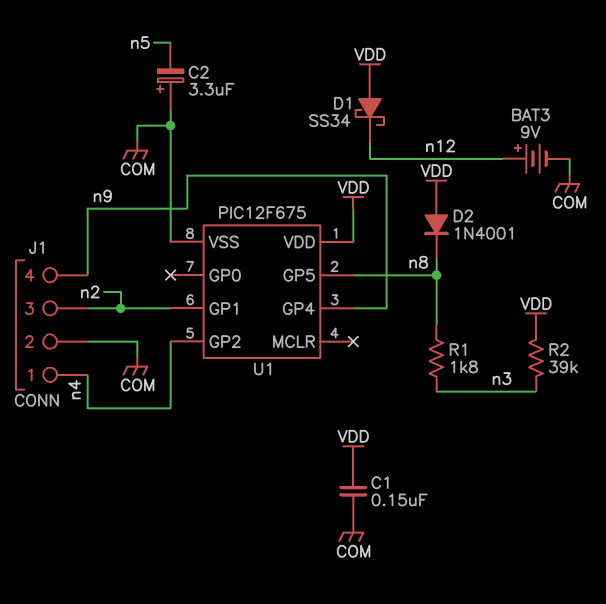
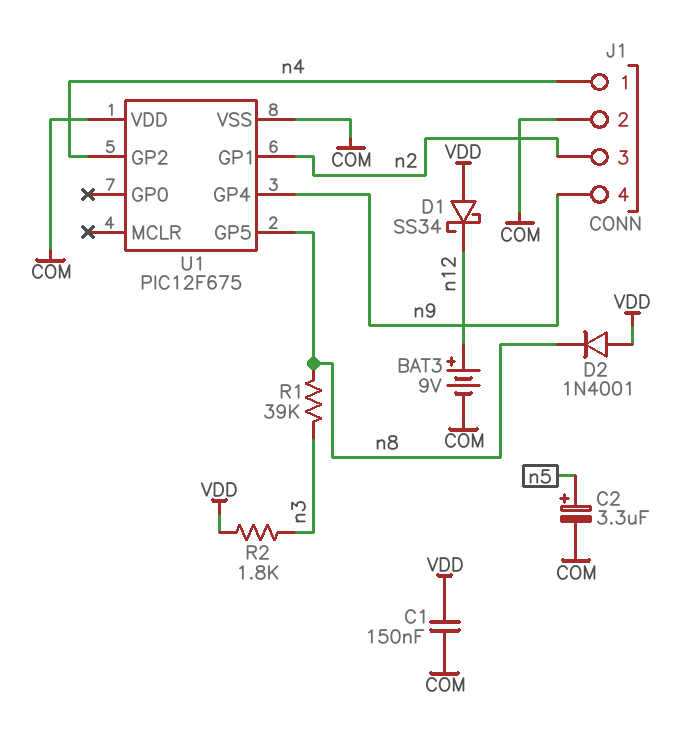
C2: 3.3uF (plus COM, minus n5) -> 3.3uF (plus n5, minus COM)
R1: 1.8k (n3, n8) -> 39k (n3, n8)
R2: 39k (VDD, n3) -> 1.8k (VDD, n3)
U1 pin VDD: VDD -> COM

